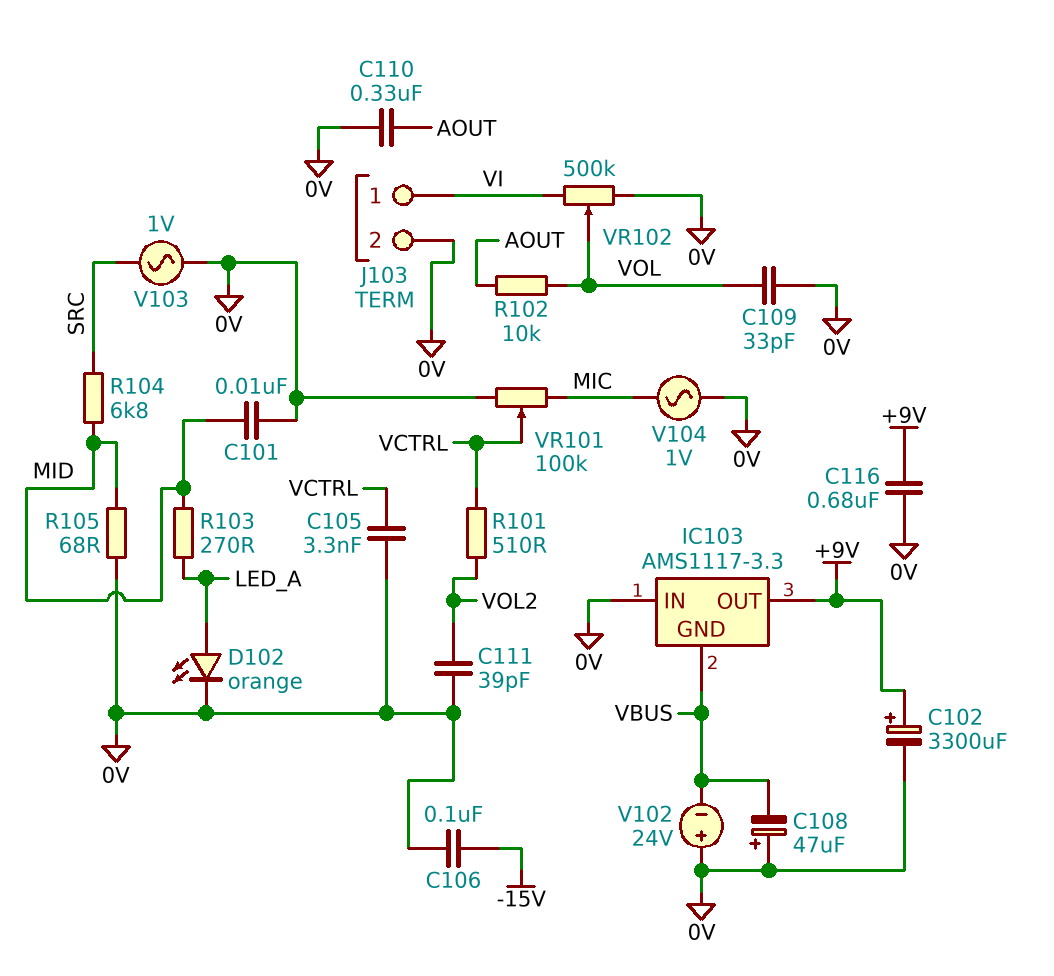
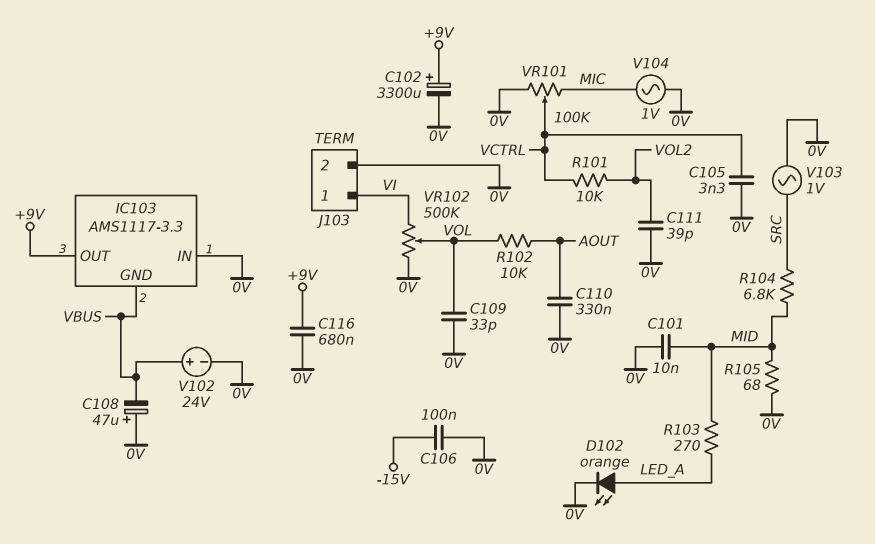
R101: 510 (VCTRL, VOL2) -> 10k (VCTRL, VOL2)
V102: 24V (plus 0V, minus VBUS) -> 24V (plus VBUS, minus 0V)

